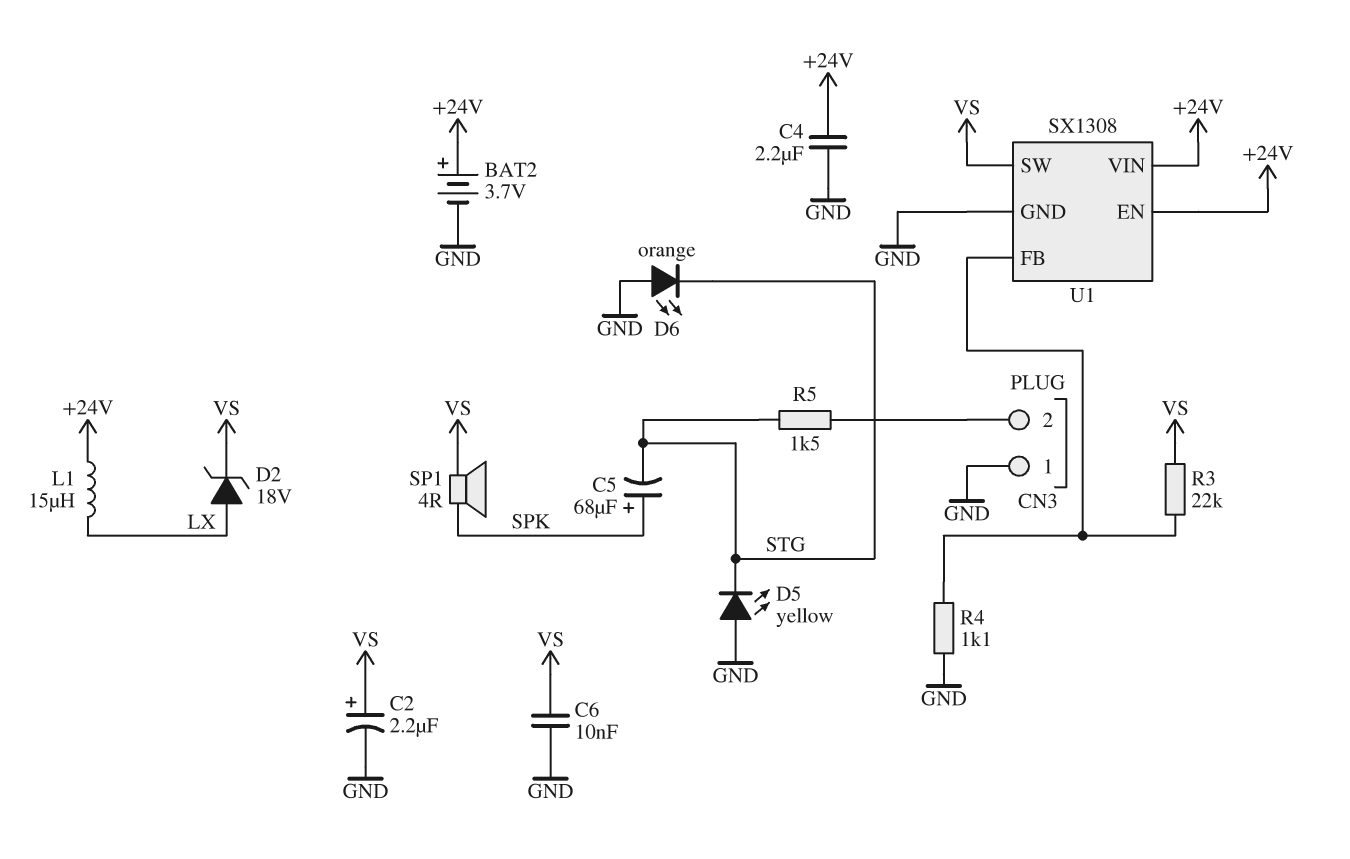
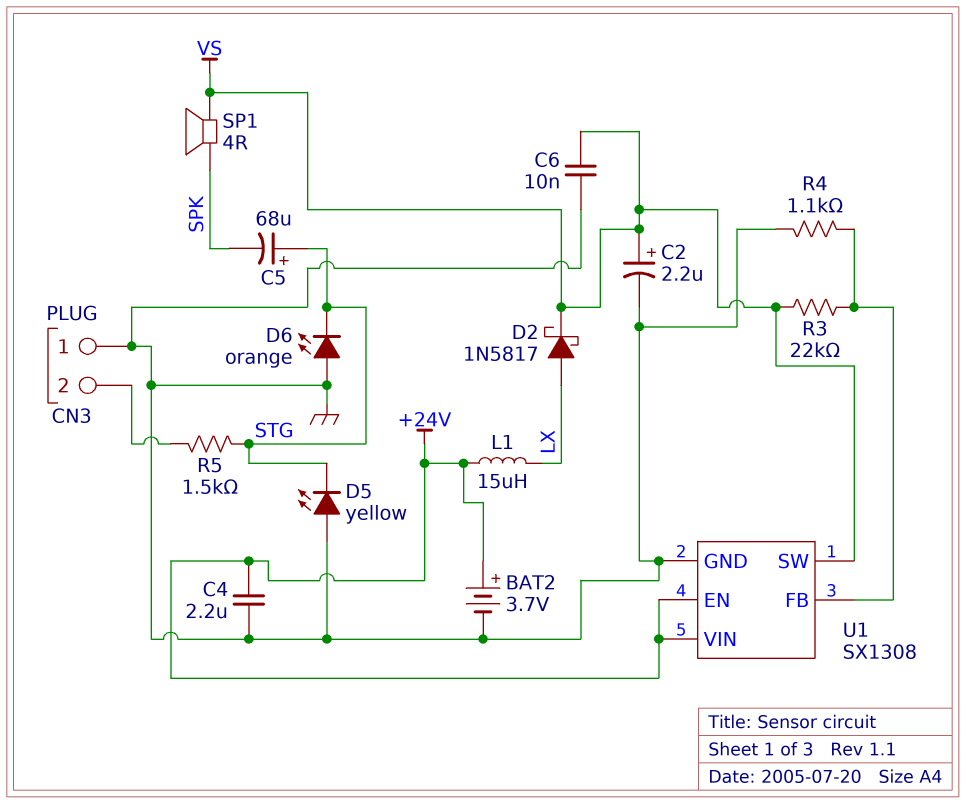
C5: 68uF (plus SPK, minus STG) -> 68uF (plus STG, minus SPK)
D2: zener 18V (A LX, K VS) -> schottky 1N5817 (A LX, K VS)

